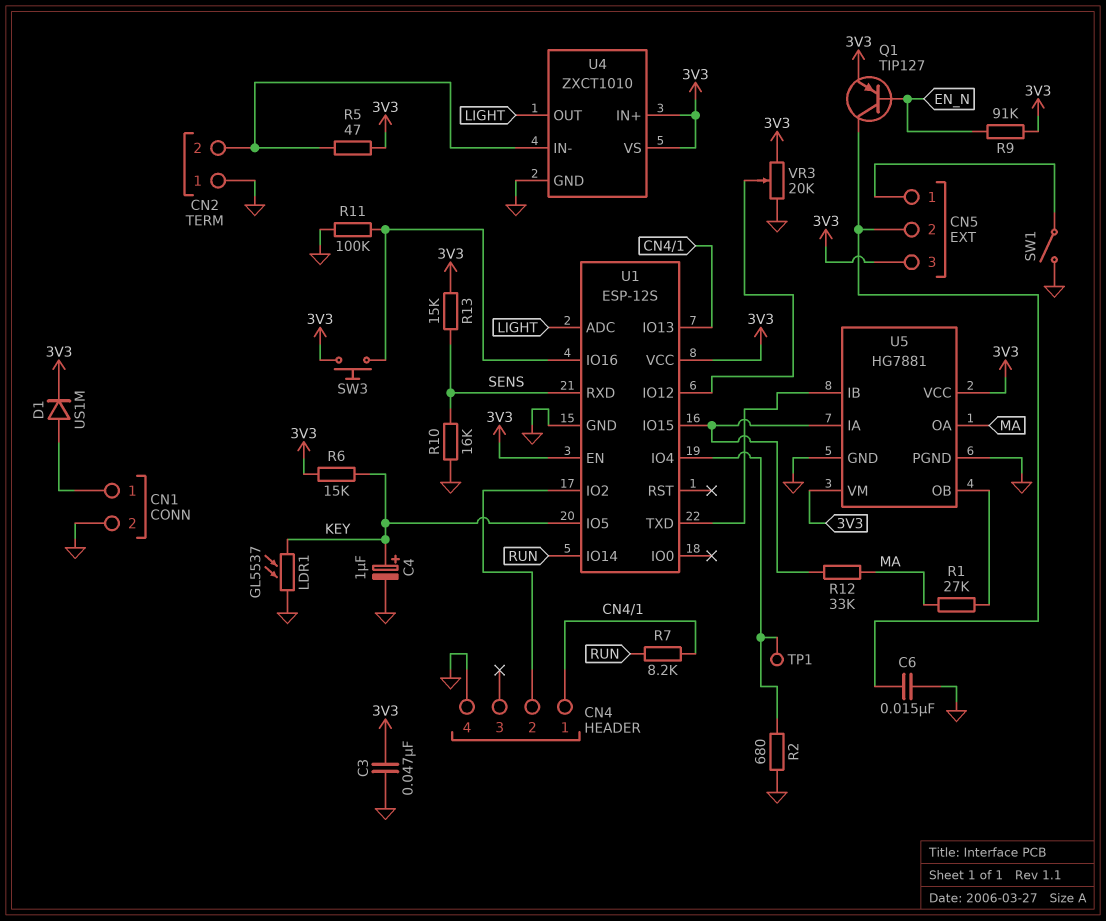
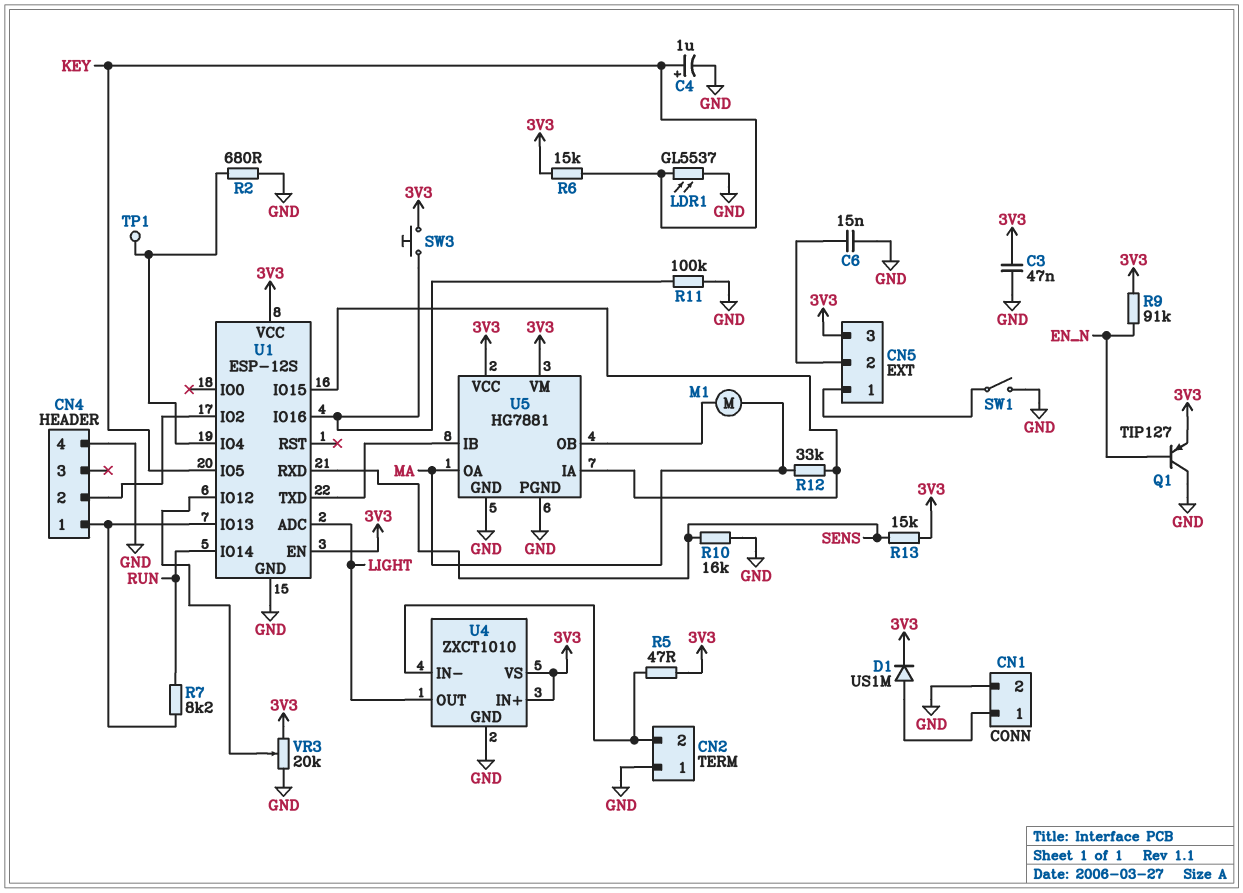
M1: none -> motor (MA, U5/OB)
Q1: PNP TIP127 (B EN_N, C CN5/2, E 3V3) -> PNP TIP127 (B EN_N, C GND, E 3V3)
R1: 27k (MA, U5/OB) -> none

